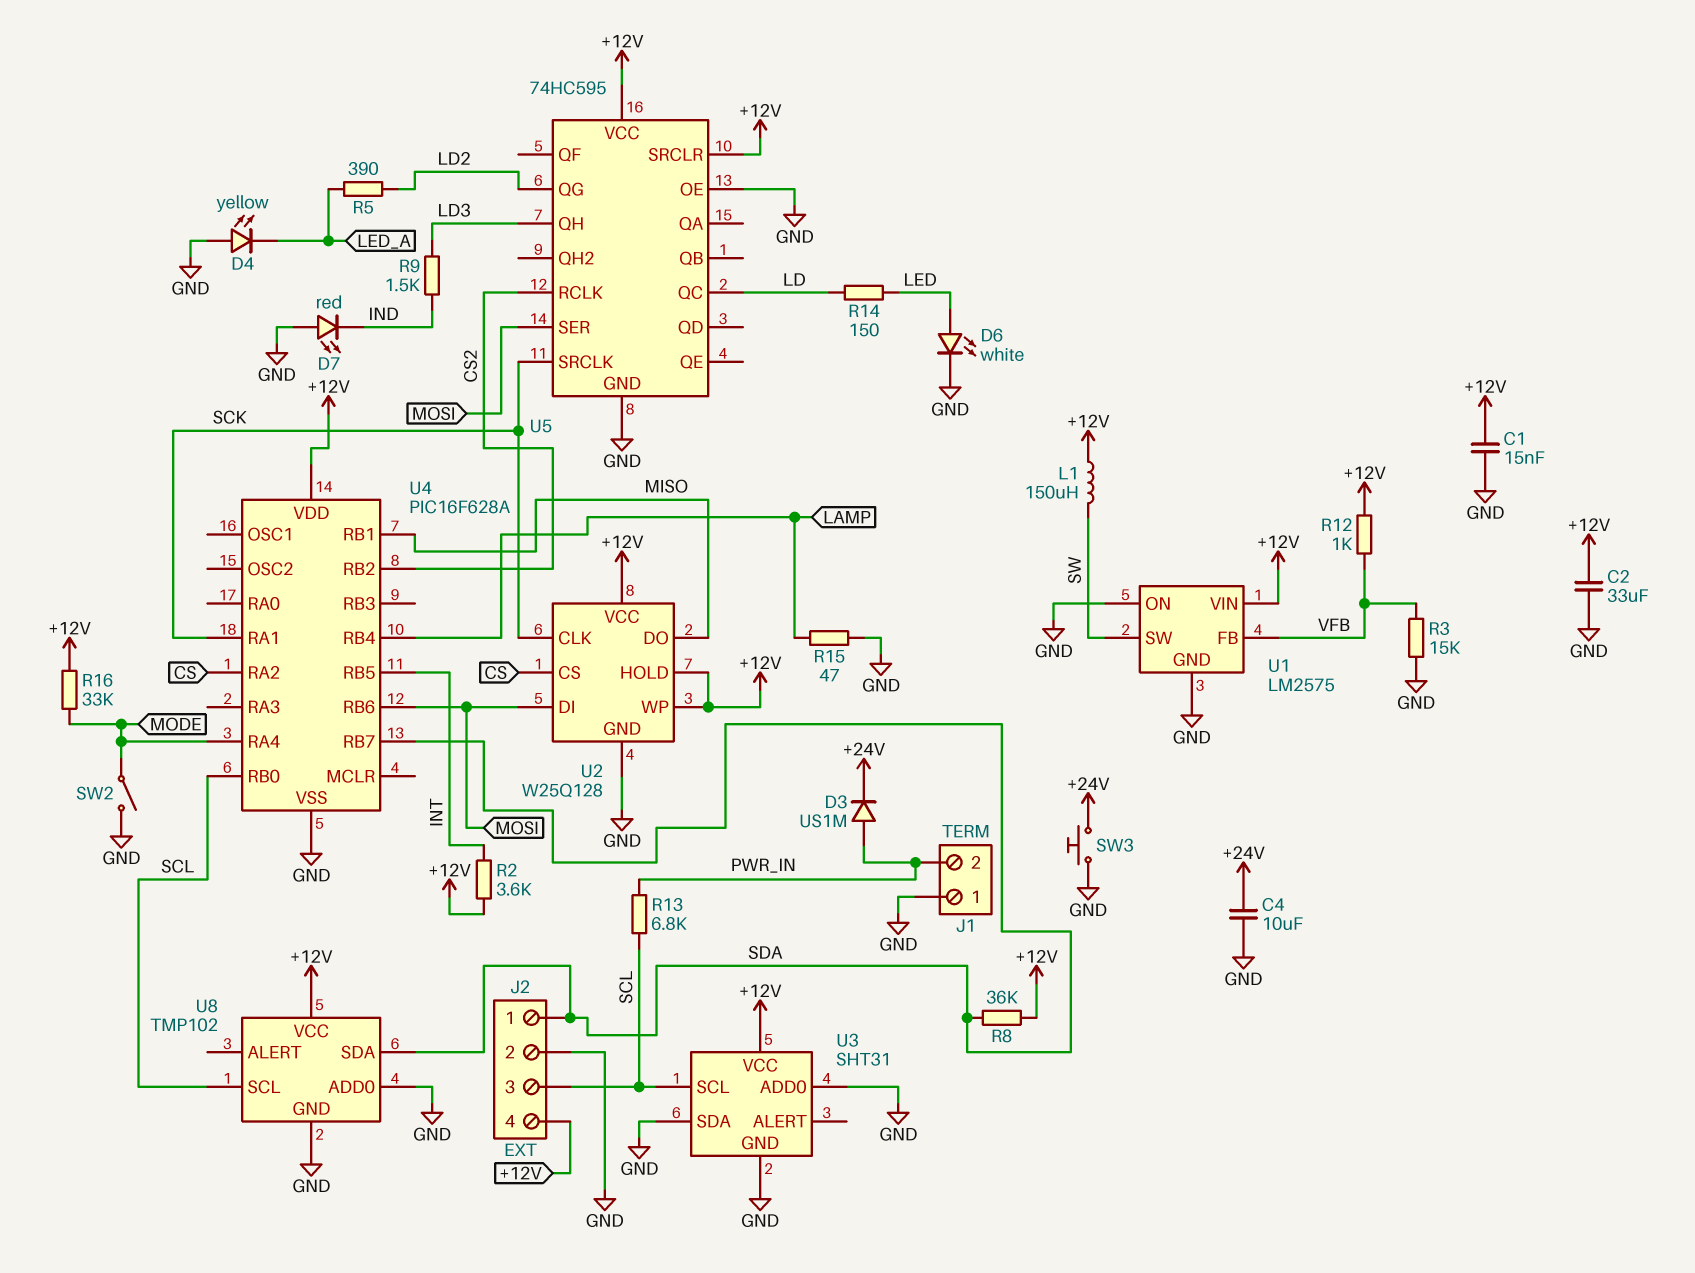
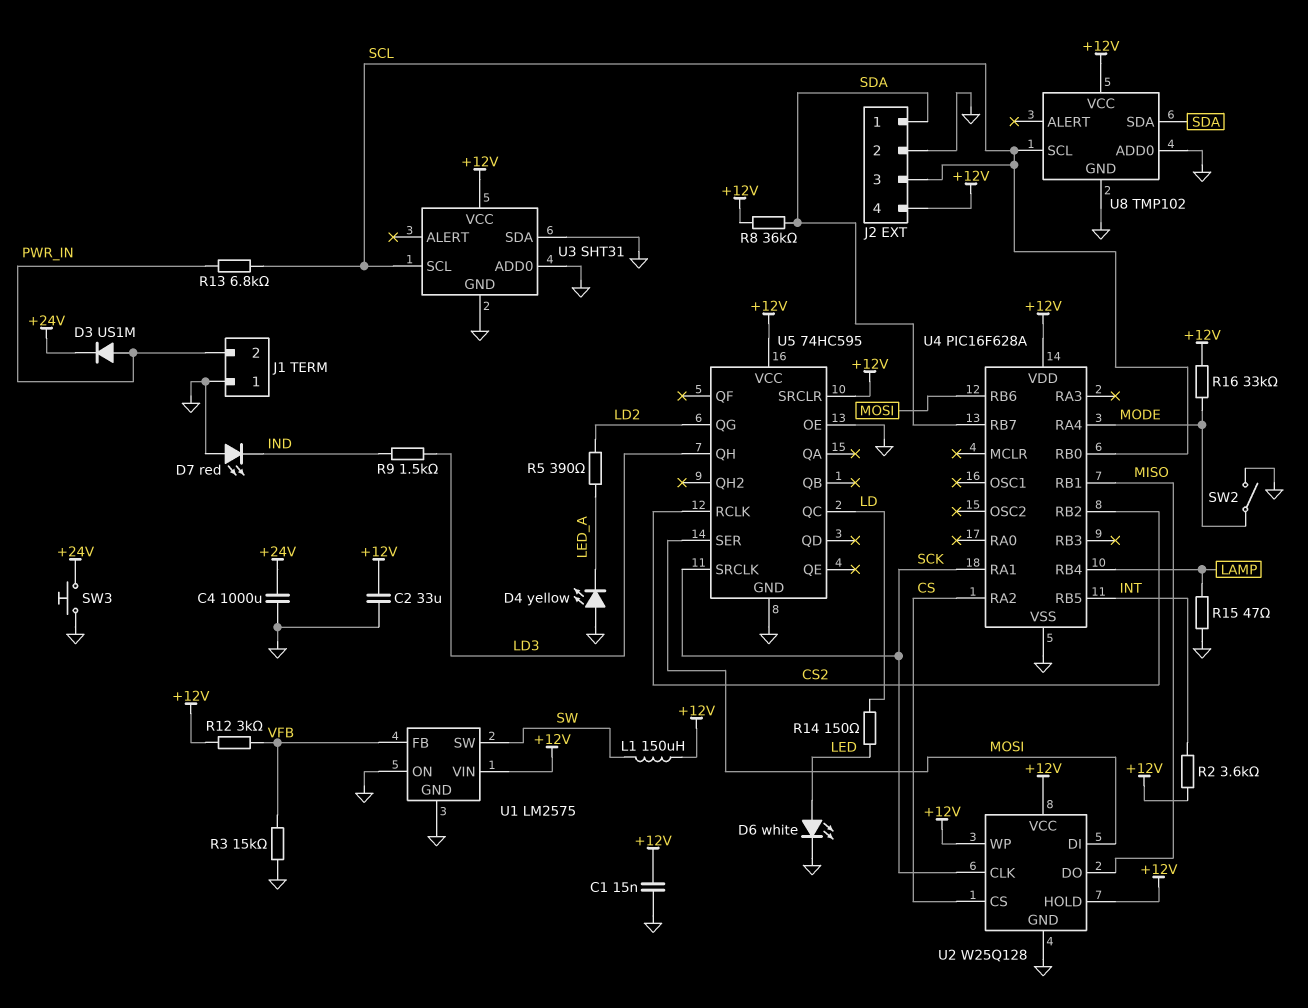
C4: 10uF (+24V, GND) -> 1000uF (+24V, GND)
R12: 1k (+12V, VFB) -> 3k (+12V, VFB)

